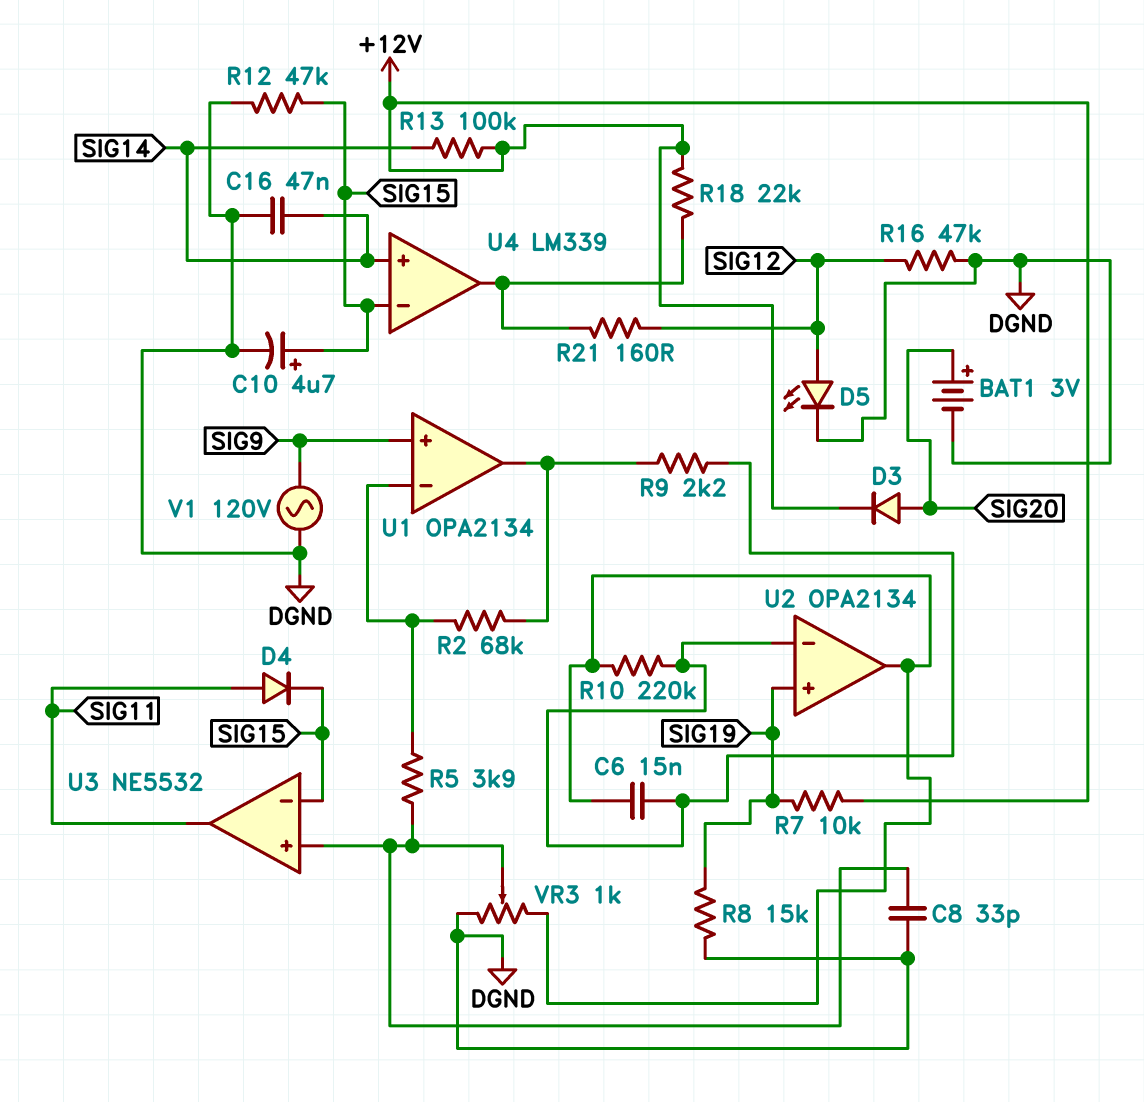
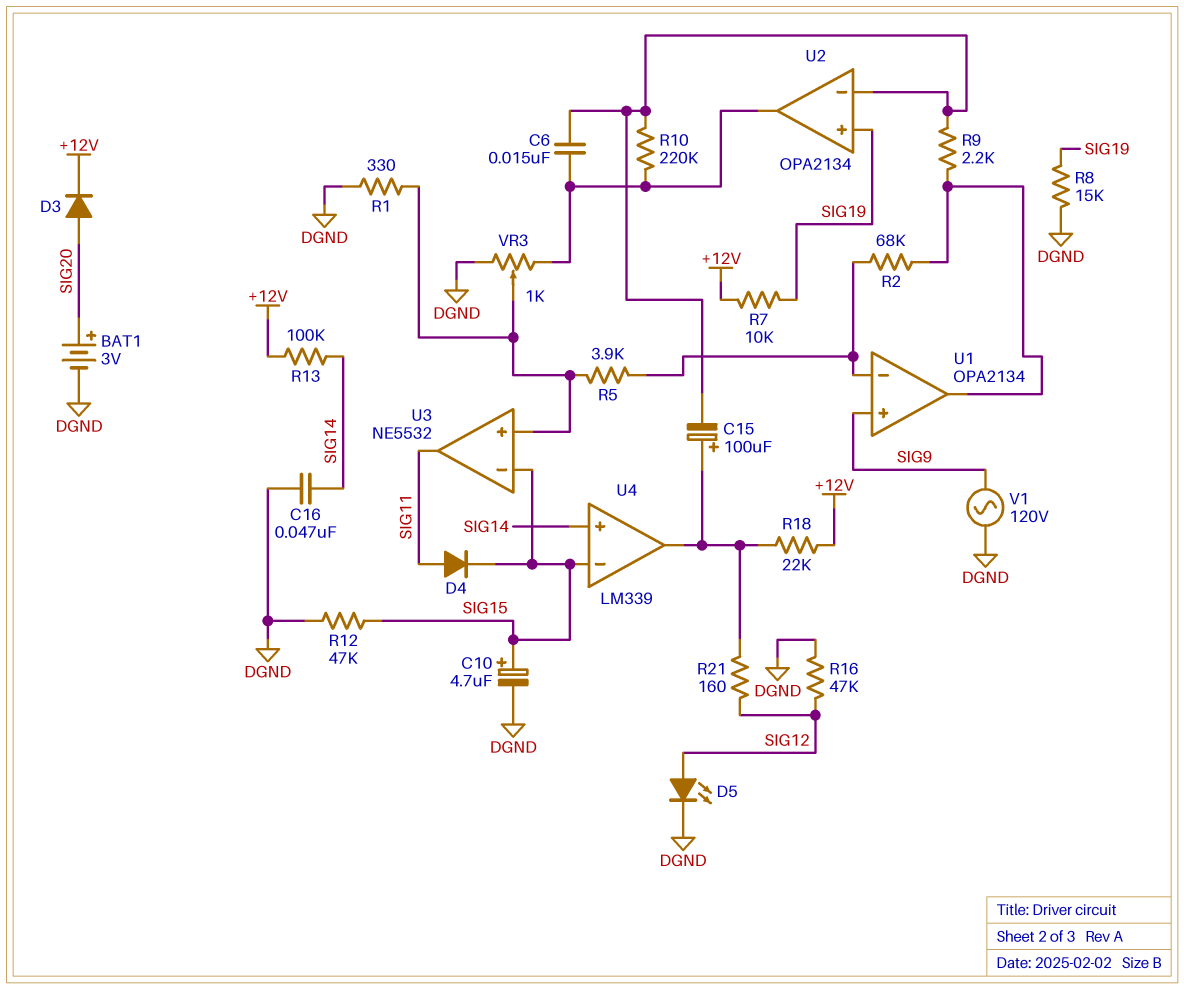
C8: 33pF (DGND, U3/in+) -> none
C15: none -> 100uF (plus U4/out, minus U2/in-)
R1: none -> 330 (DGND, U3/in+)

